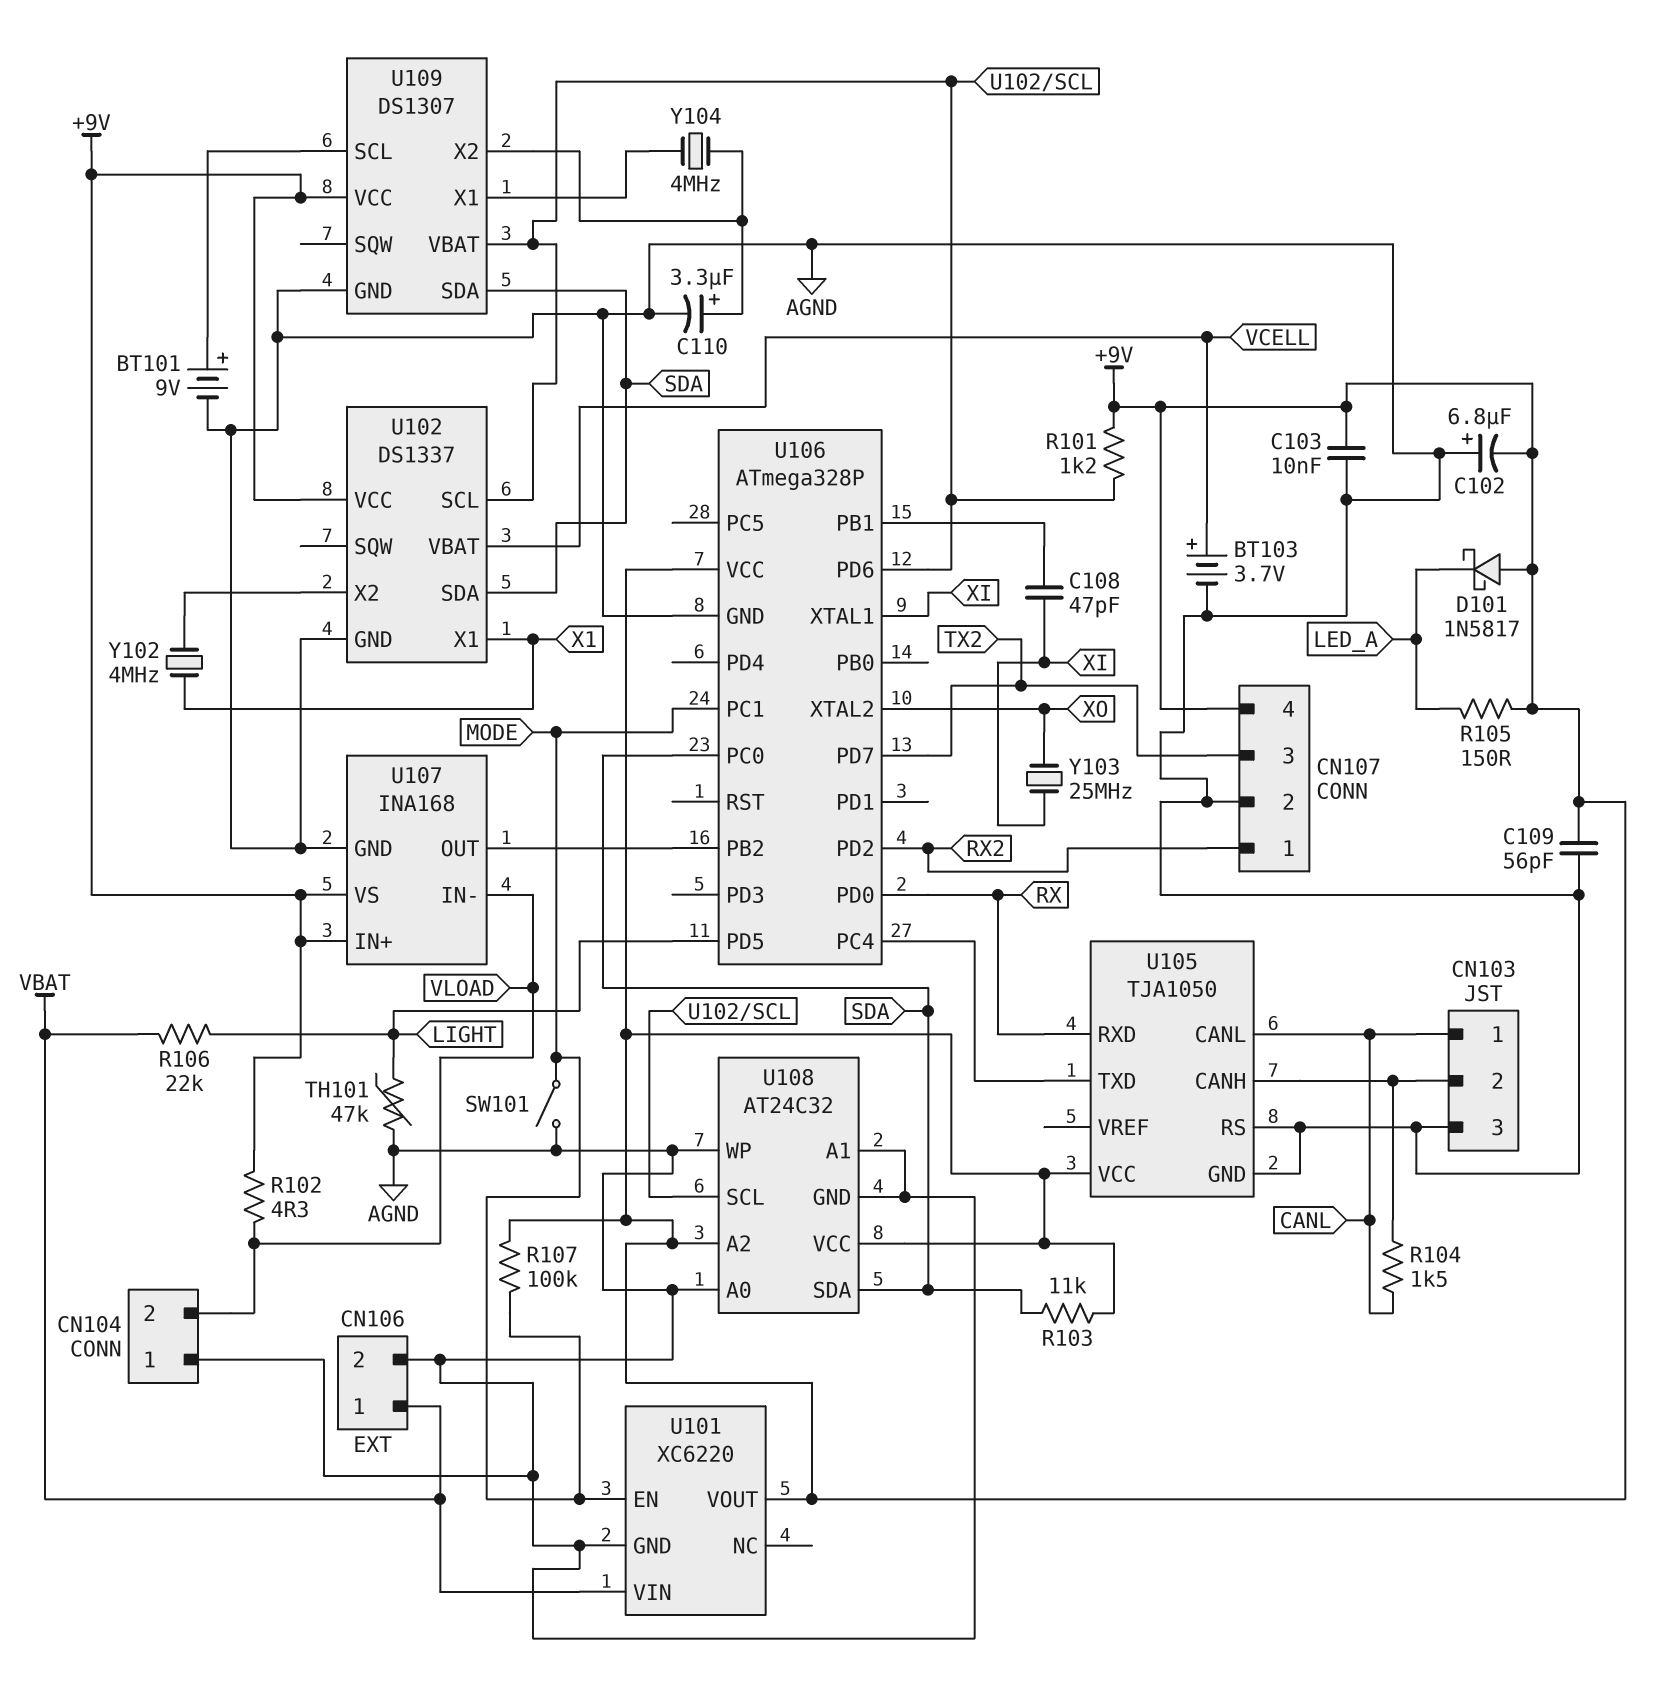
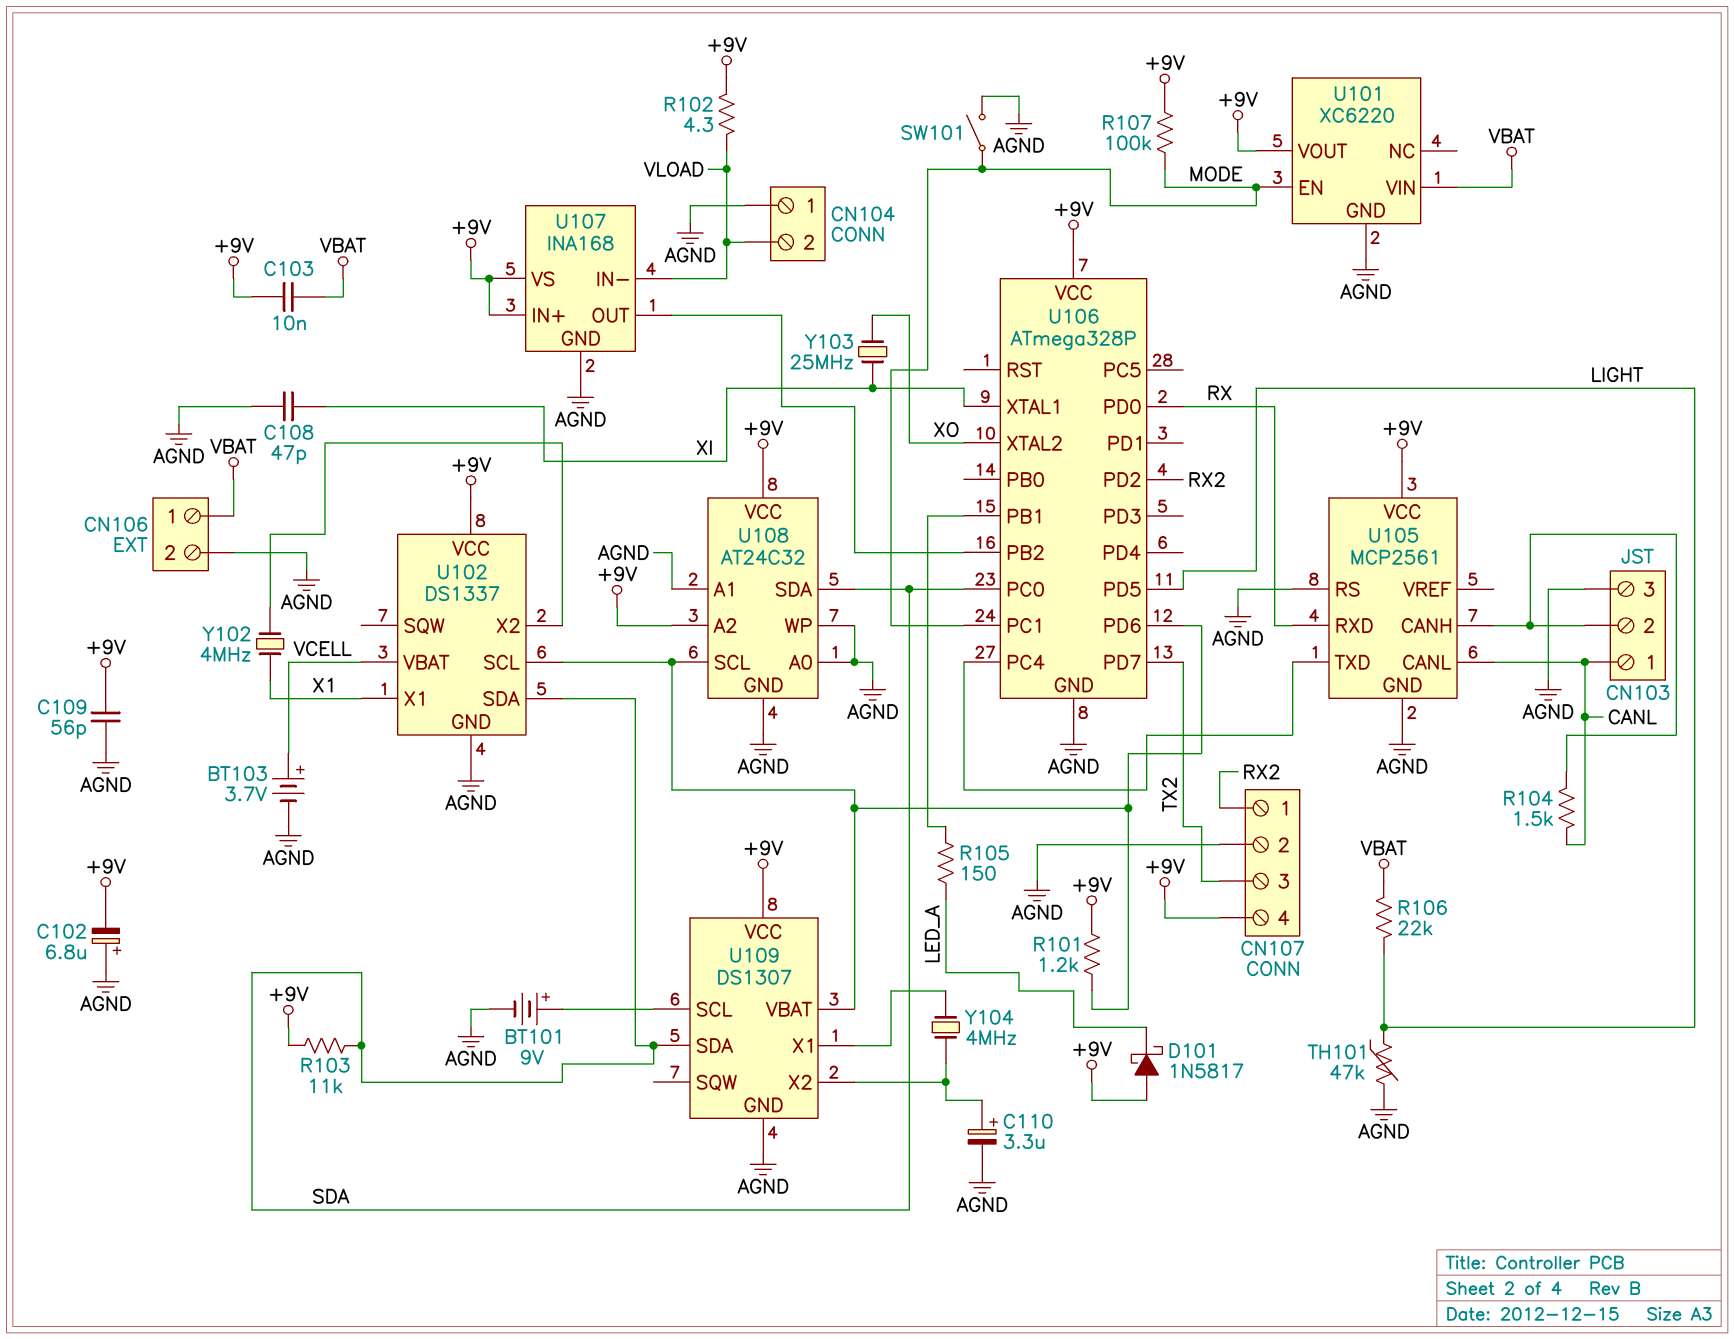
C103: 10nF (+9V, AGND) -> 10nF (+9V, VBAT)
C108: 47pF (U106/PB1, XI) -> 47pF (AGND, XI)
R105: 150 (+9V, LED_A) -> 150 (LED_A, U106/PB1)
U105: TJA1050 -> MCP2561

